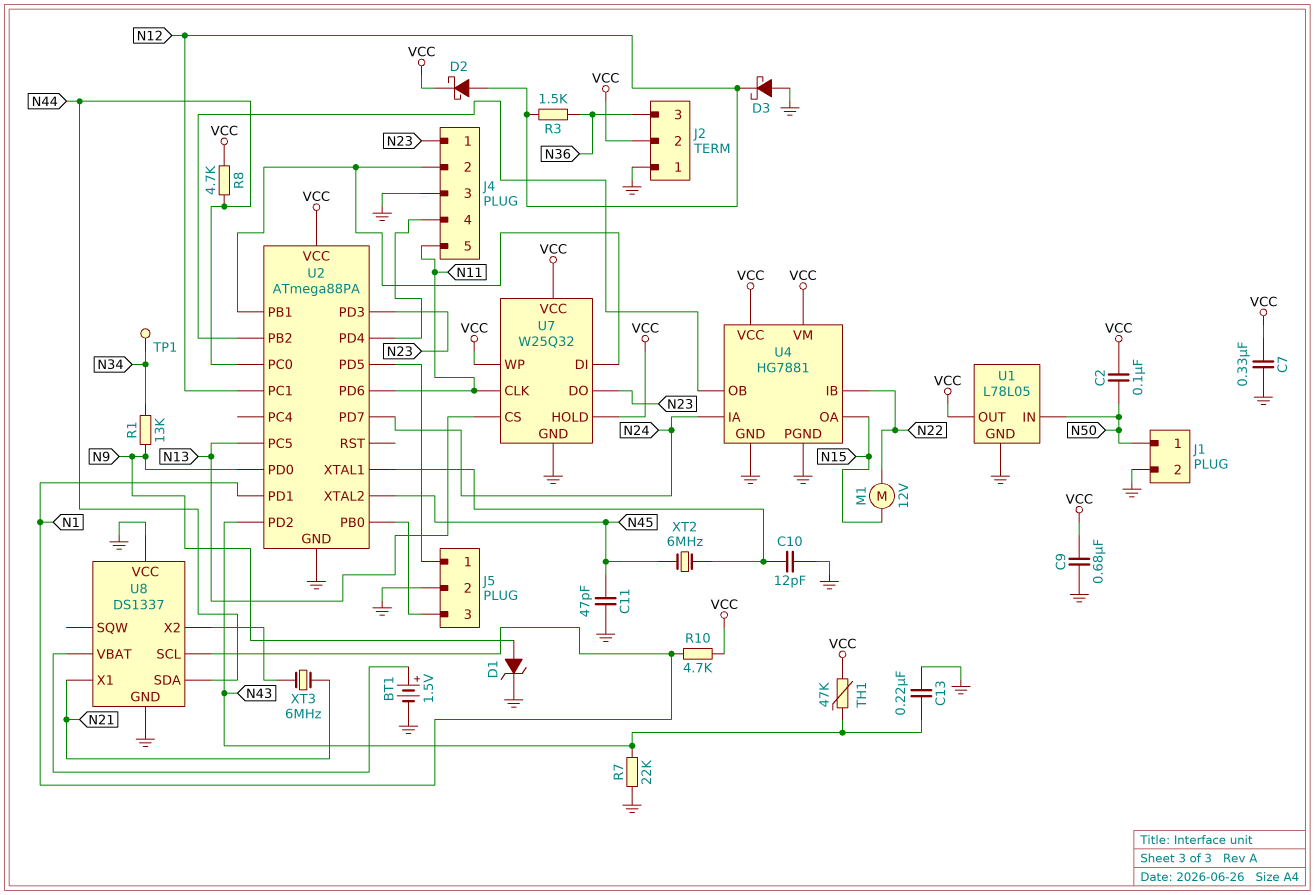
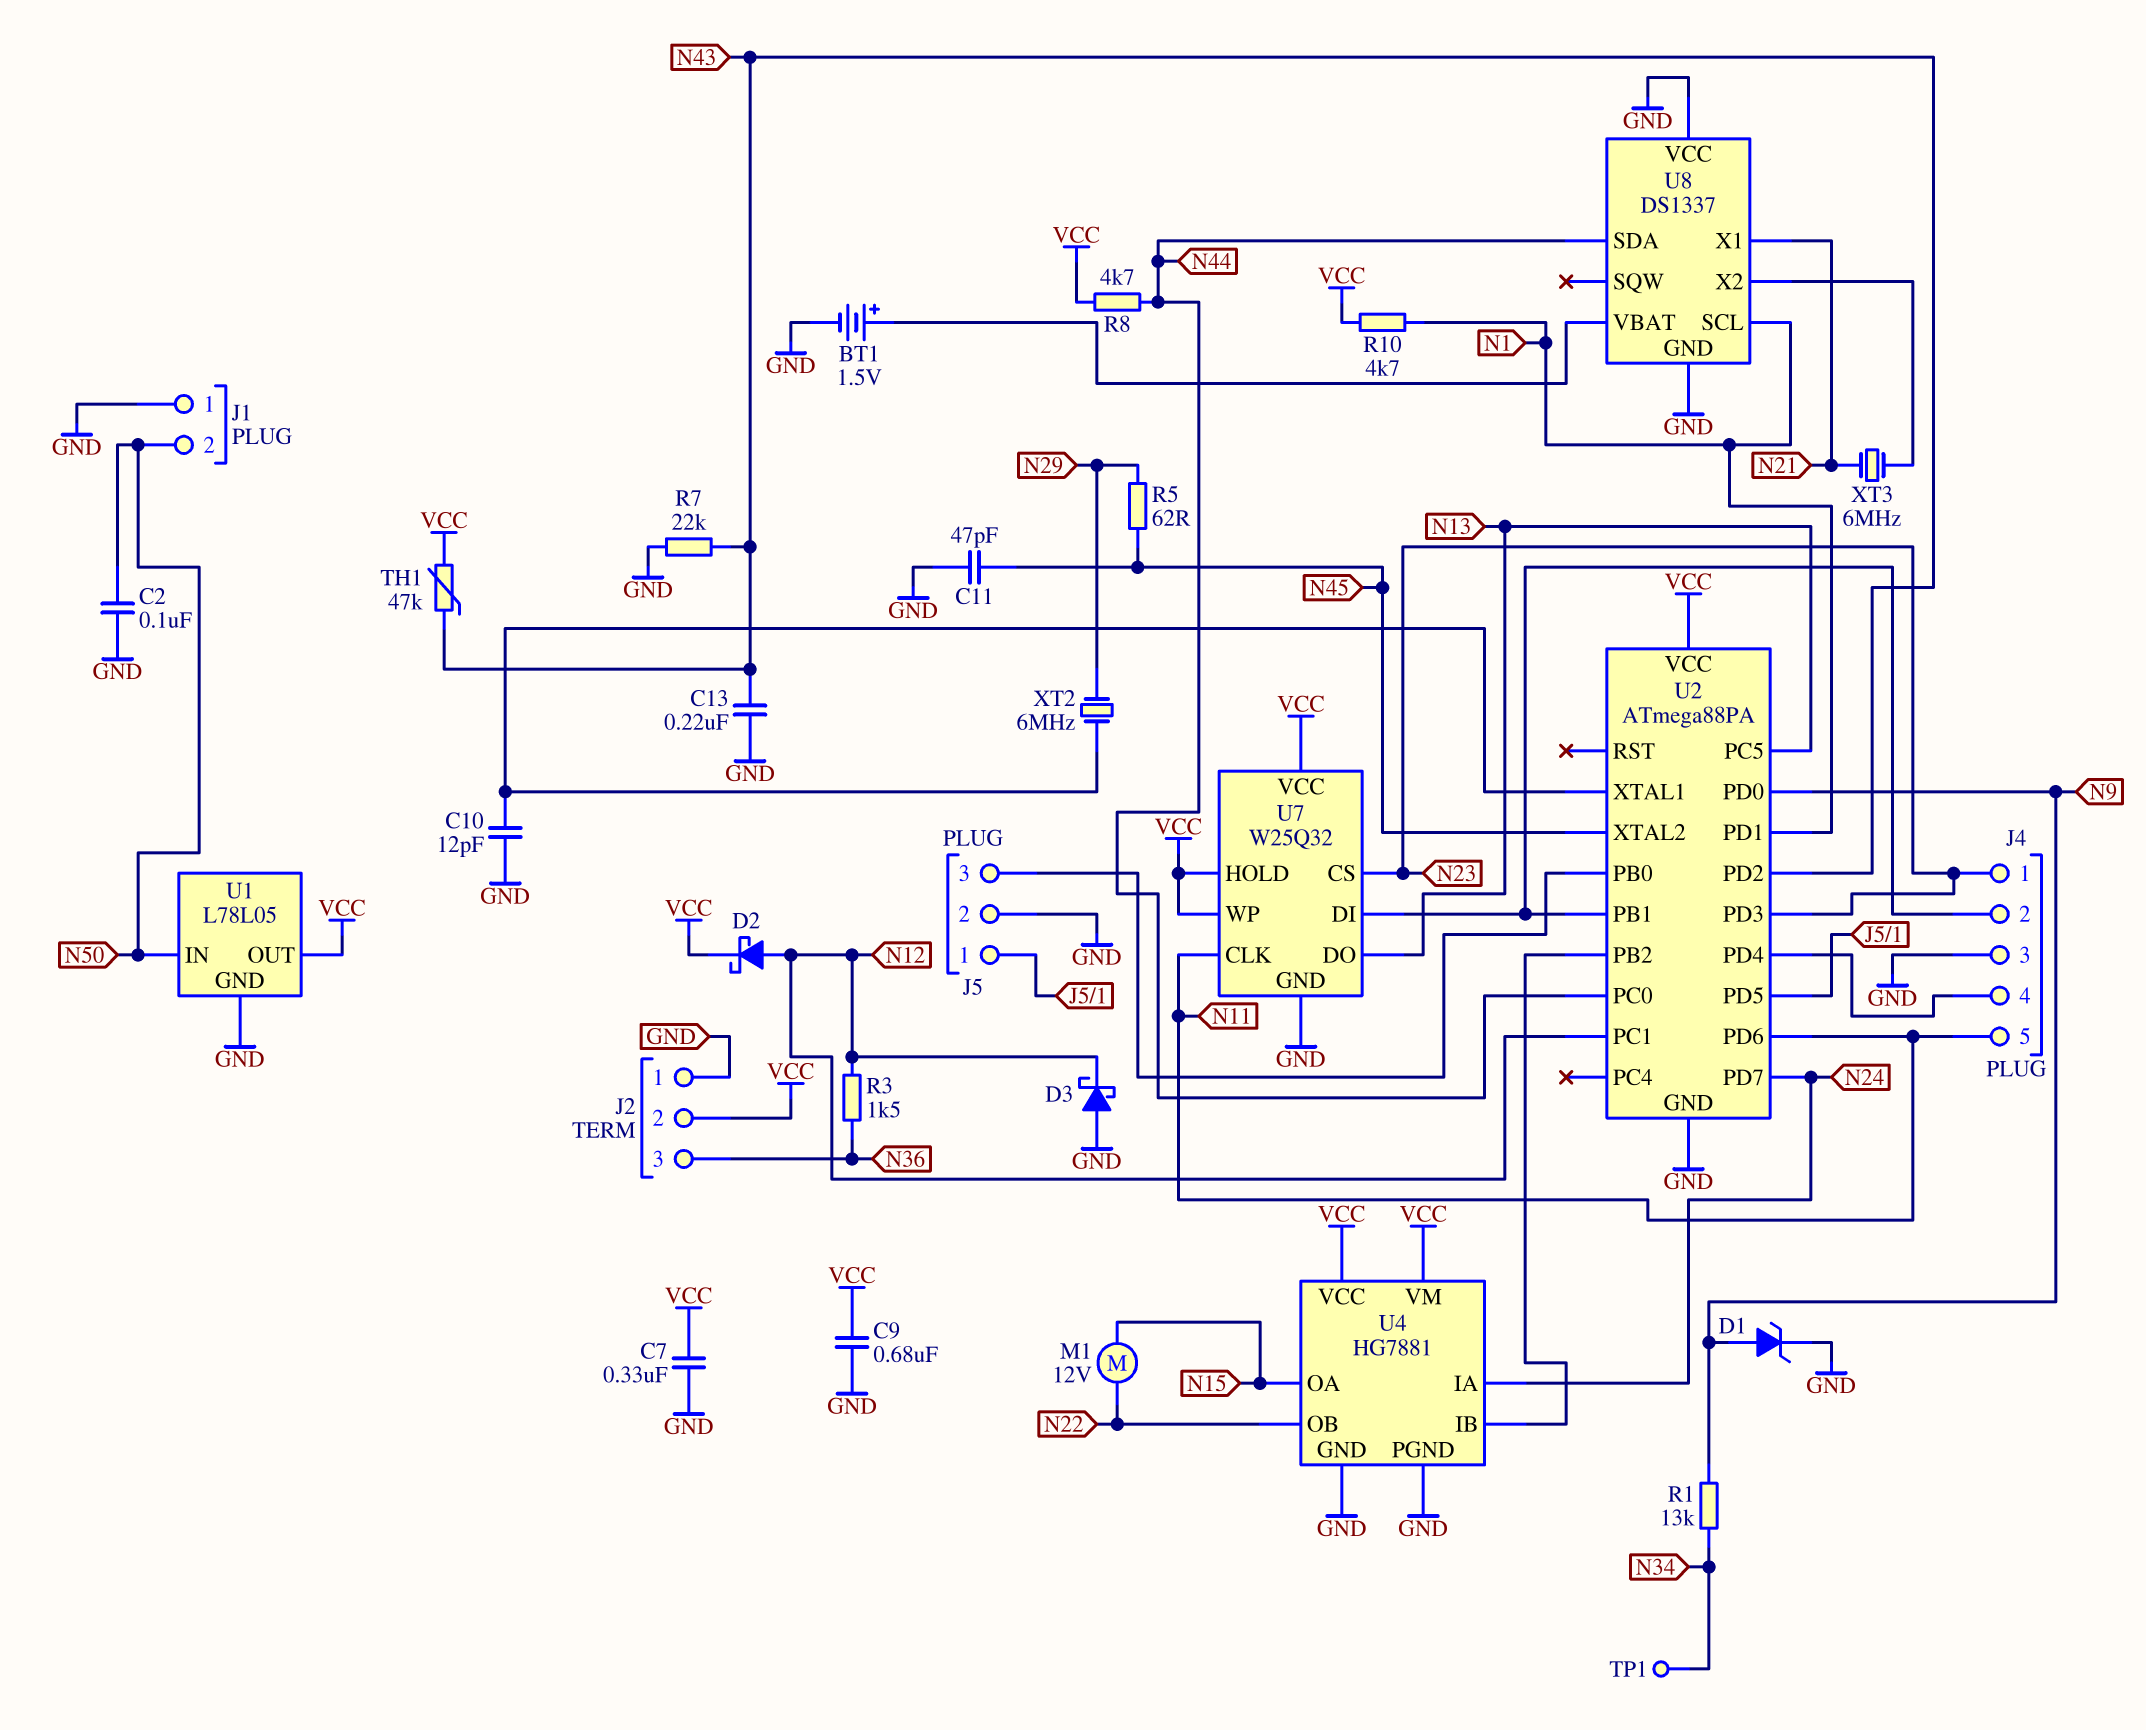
C2: 100nF (N50, VCC) -> 100nF (GND, N50)
J1 pin 1: N50 -> GND
J1 pin 2: GND -> N50
R5: none -> 62 (N29, N45)
U4 pin IB: N22 -> U2/PB2
U4 pin OB: U2/PB2 -> N22
U7 pin CS: N13 -> N23
U7 pin DO: N23 -> N13
XT2: 6MHz (N45, U2/XTAL1) -> 6MHz (N29, U2/XTAL1)

